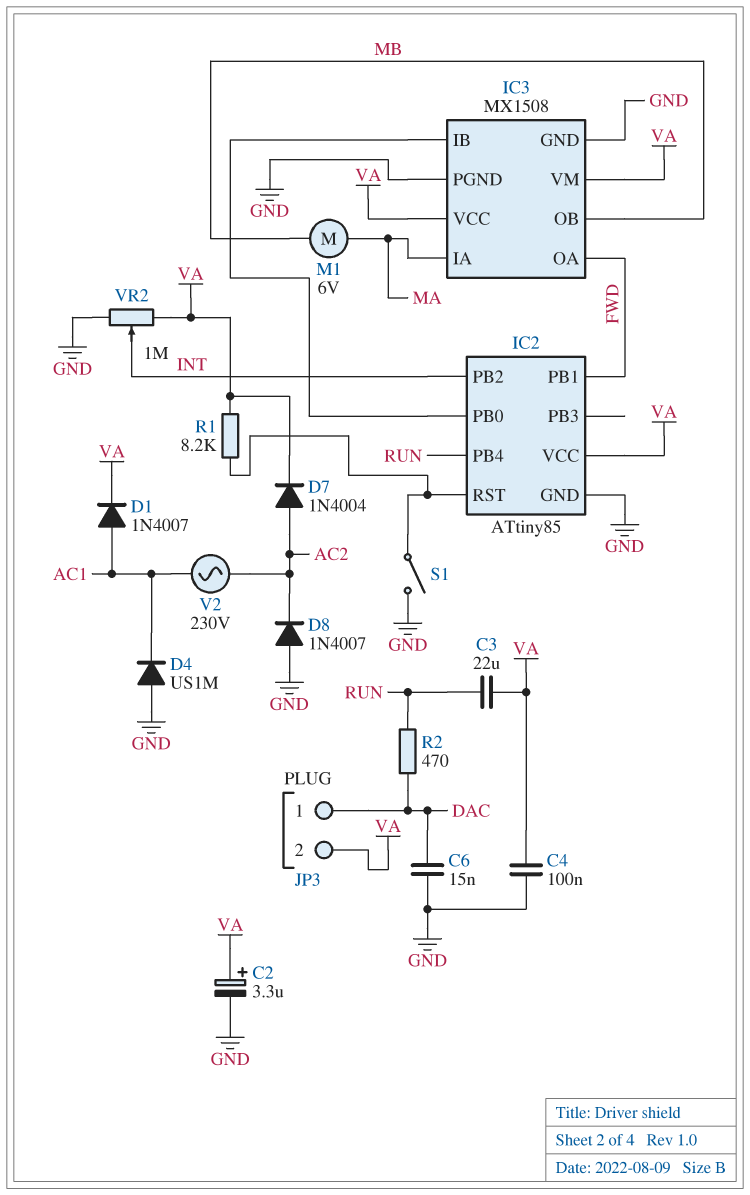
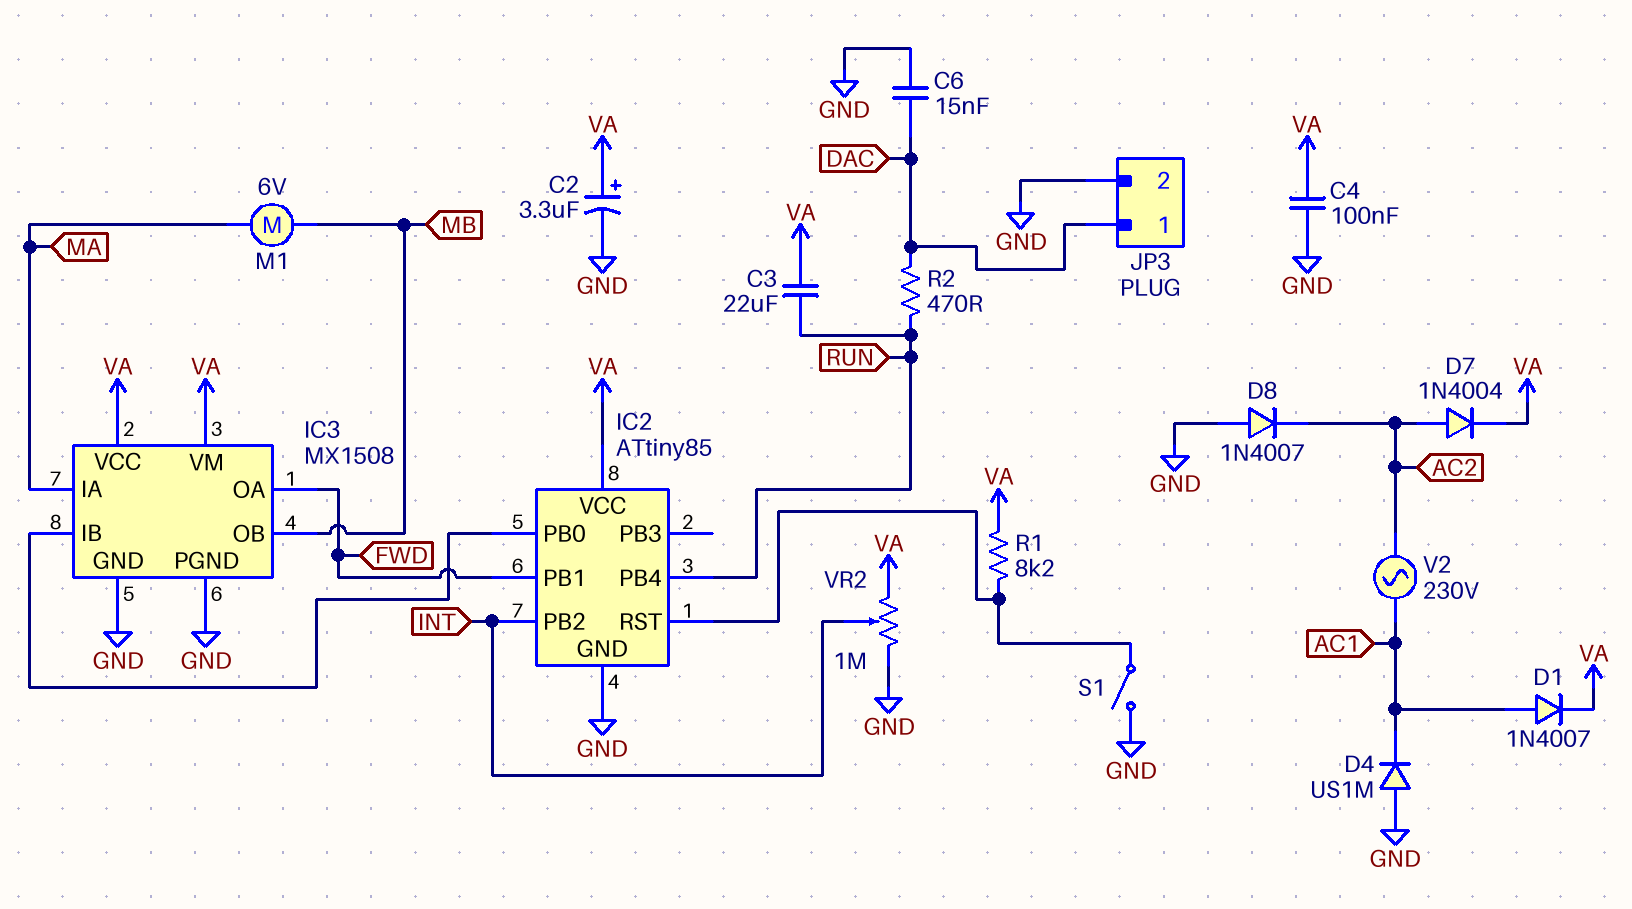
JP3 pin 2: VA -> GND

